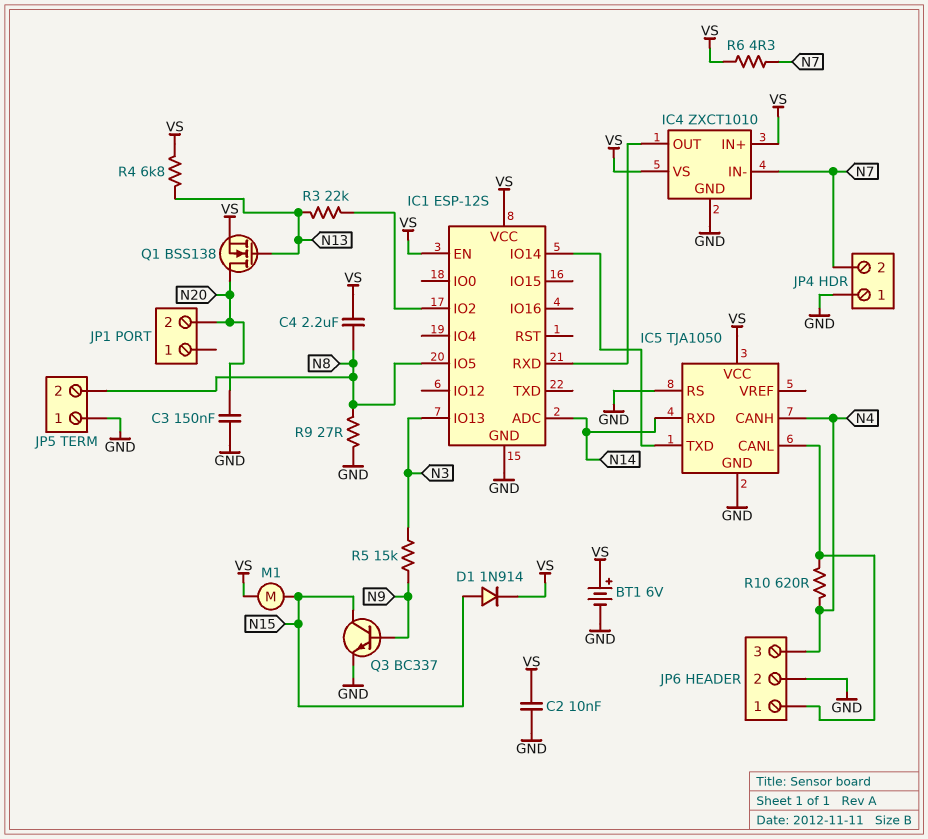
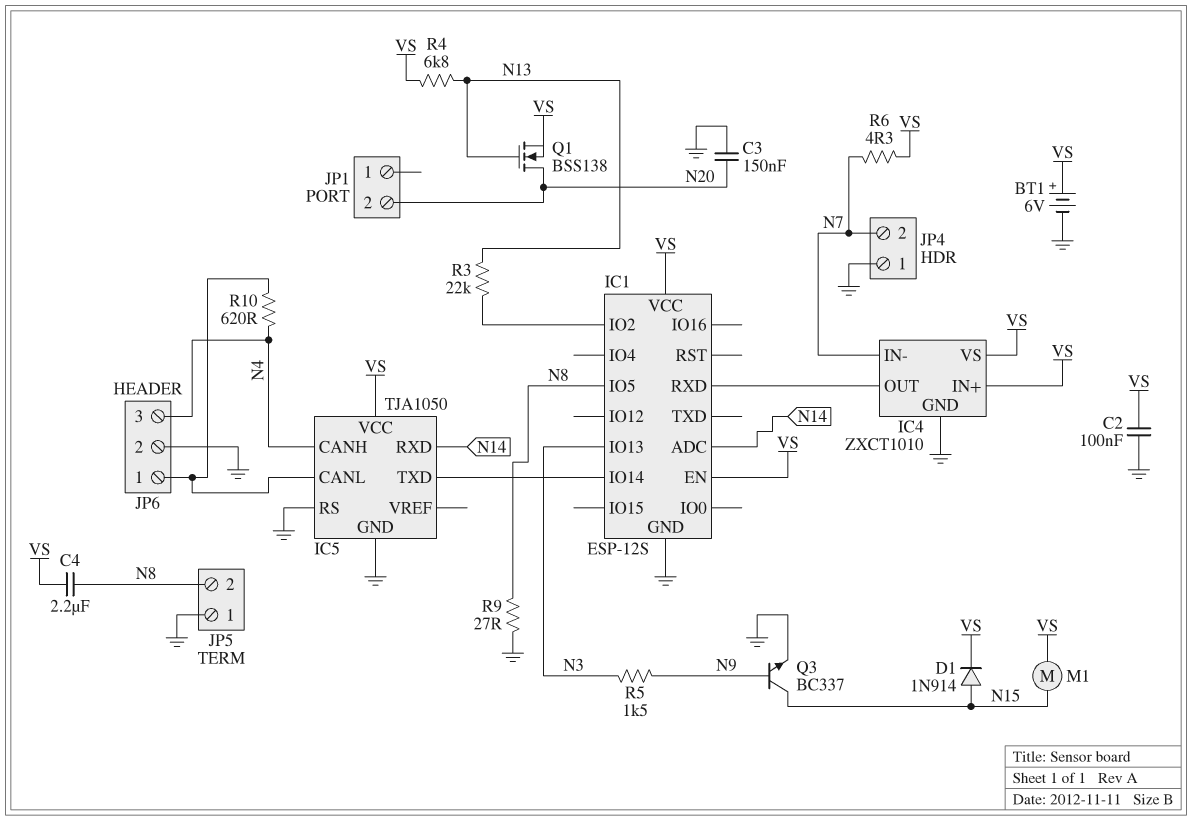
C2: 10nF (GND, VS) -> 100nF (GND, VS)
R5: 15k (N3, N9) -> 1.5k (N3, N9)

